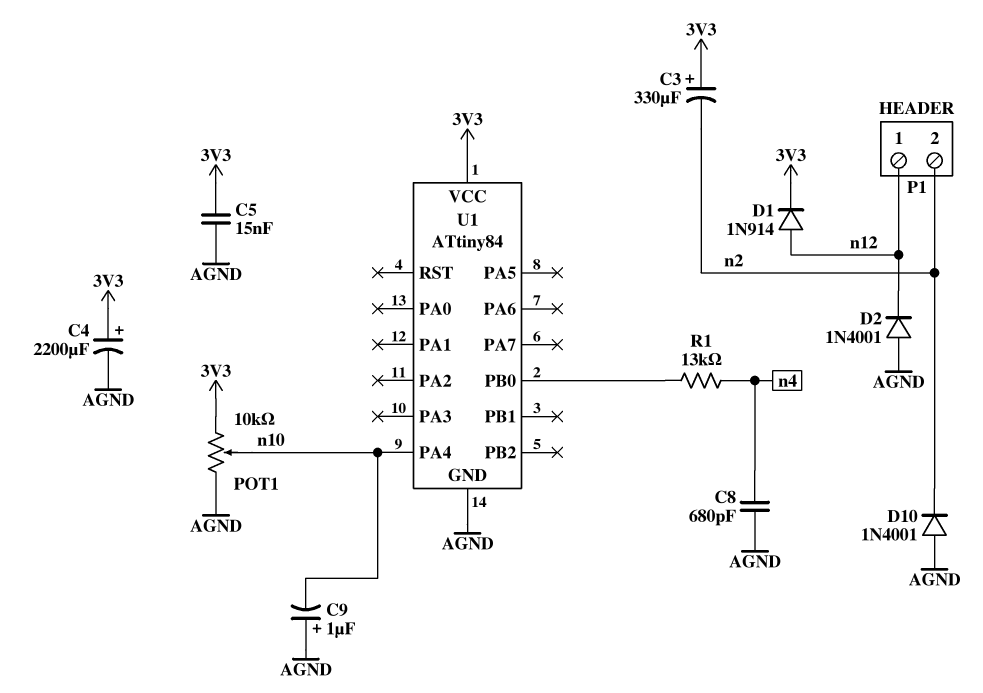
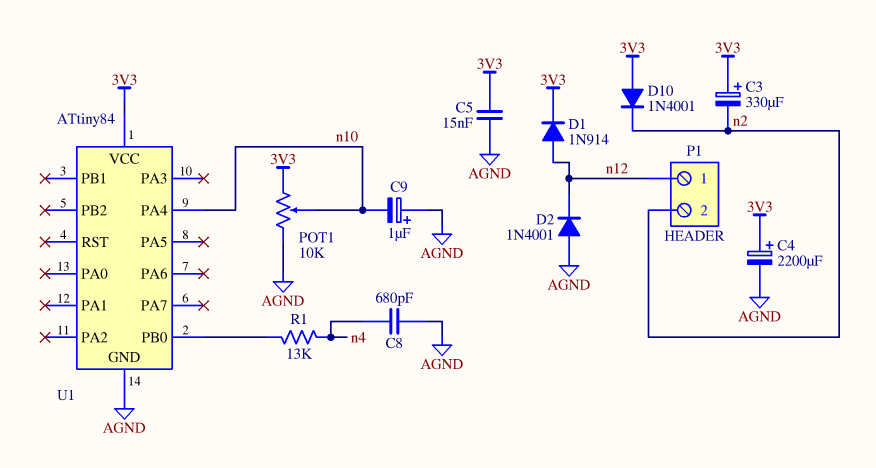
D10: diode 1N4001 (A AGND, K n2) -> diode 1N4001 (A 3V3, K n2)

